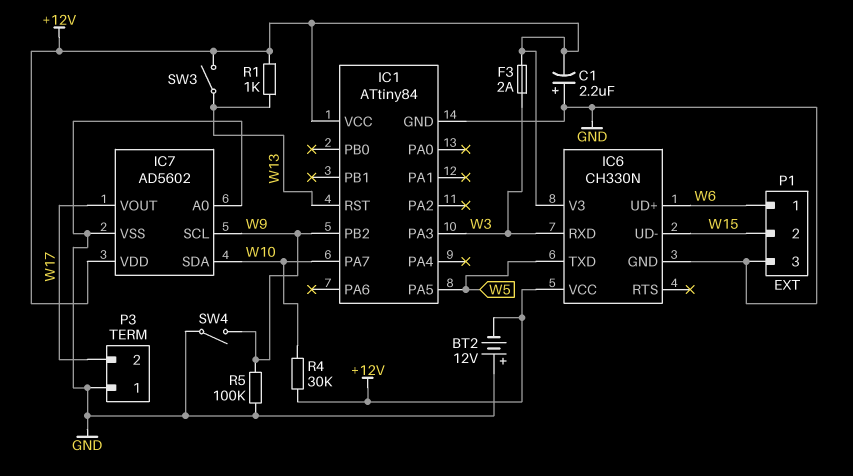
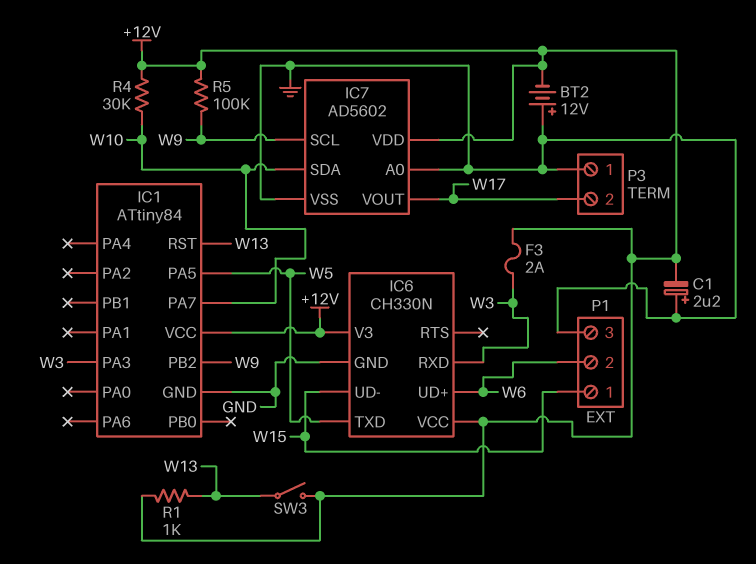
P1 pin 1: W6 -> W15
P1 pin 2: W15 -> W6
R5: 100k (GND, W9) -> 100k (+12V, W9)
SW4: switch (GND, W9) -> none

